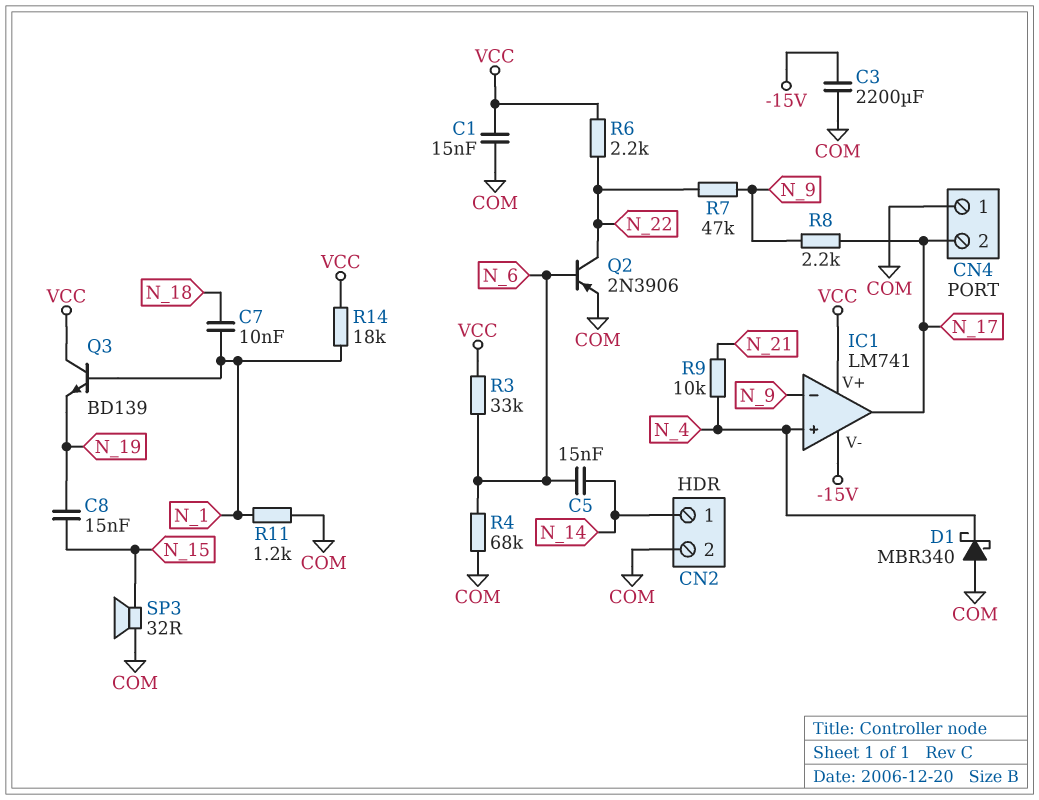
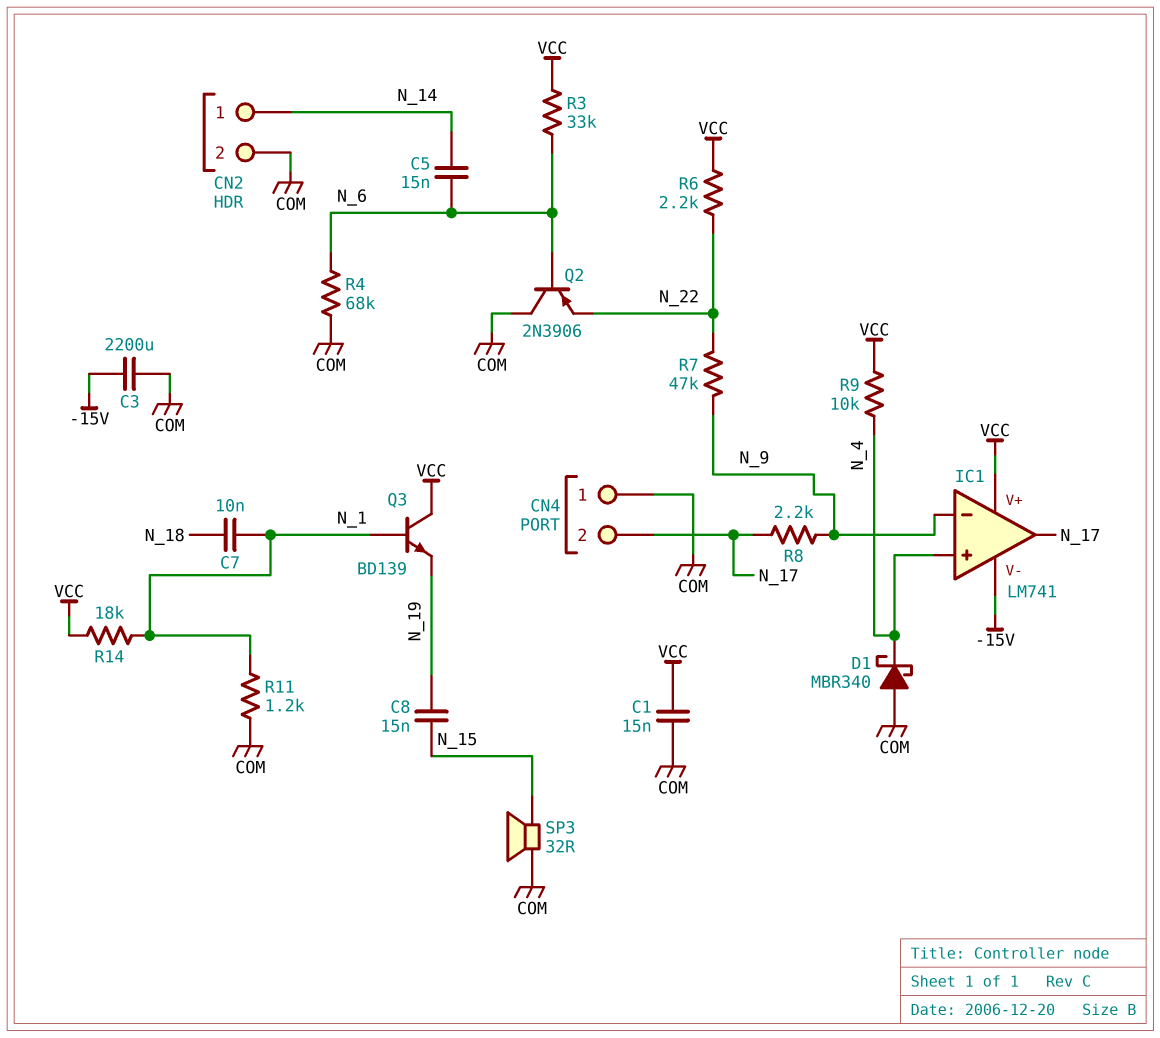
Q2: PNP 2N3906 (B N_6, C N_22, E COM) -> PNP 2N3906 (B N_6, C COM, E N_22)
R9: 10k (N_4, N_21) -> 10k (N_4, VCC)

